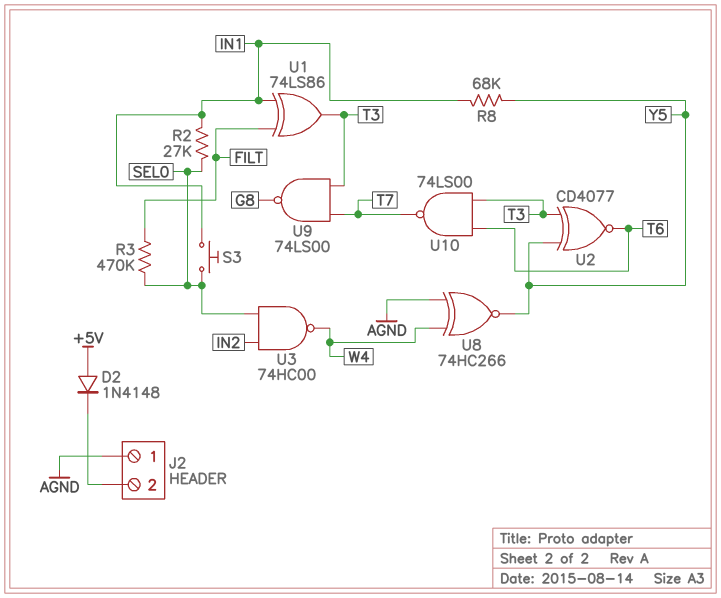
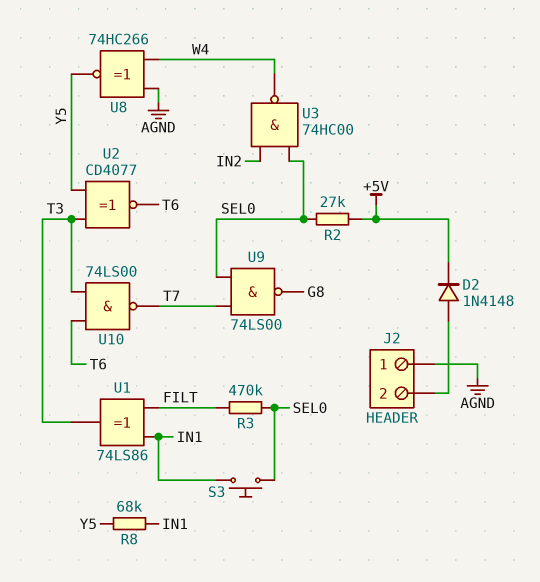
D2: diode 1N4148 (A +5V, K J2/2) -> diode 1N4148 (A J2/2, K +5V)
R2: 27k (IN1, SEL0) -> 27k (+5V, SEL0)
U9: NAND 74LS00 (in T3, in T7, out G8) -> NAND 74LS00 (in SEL0, in T7, out G8)

